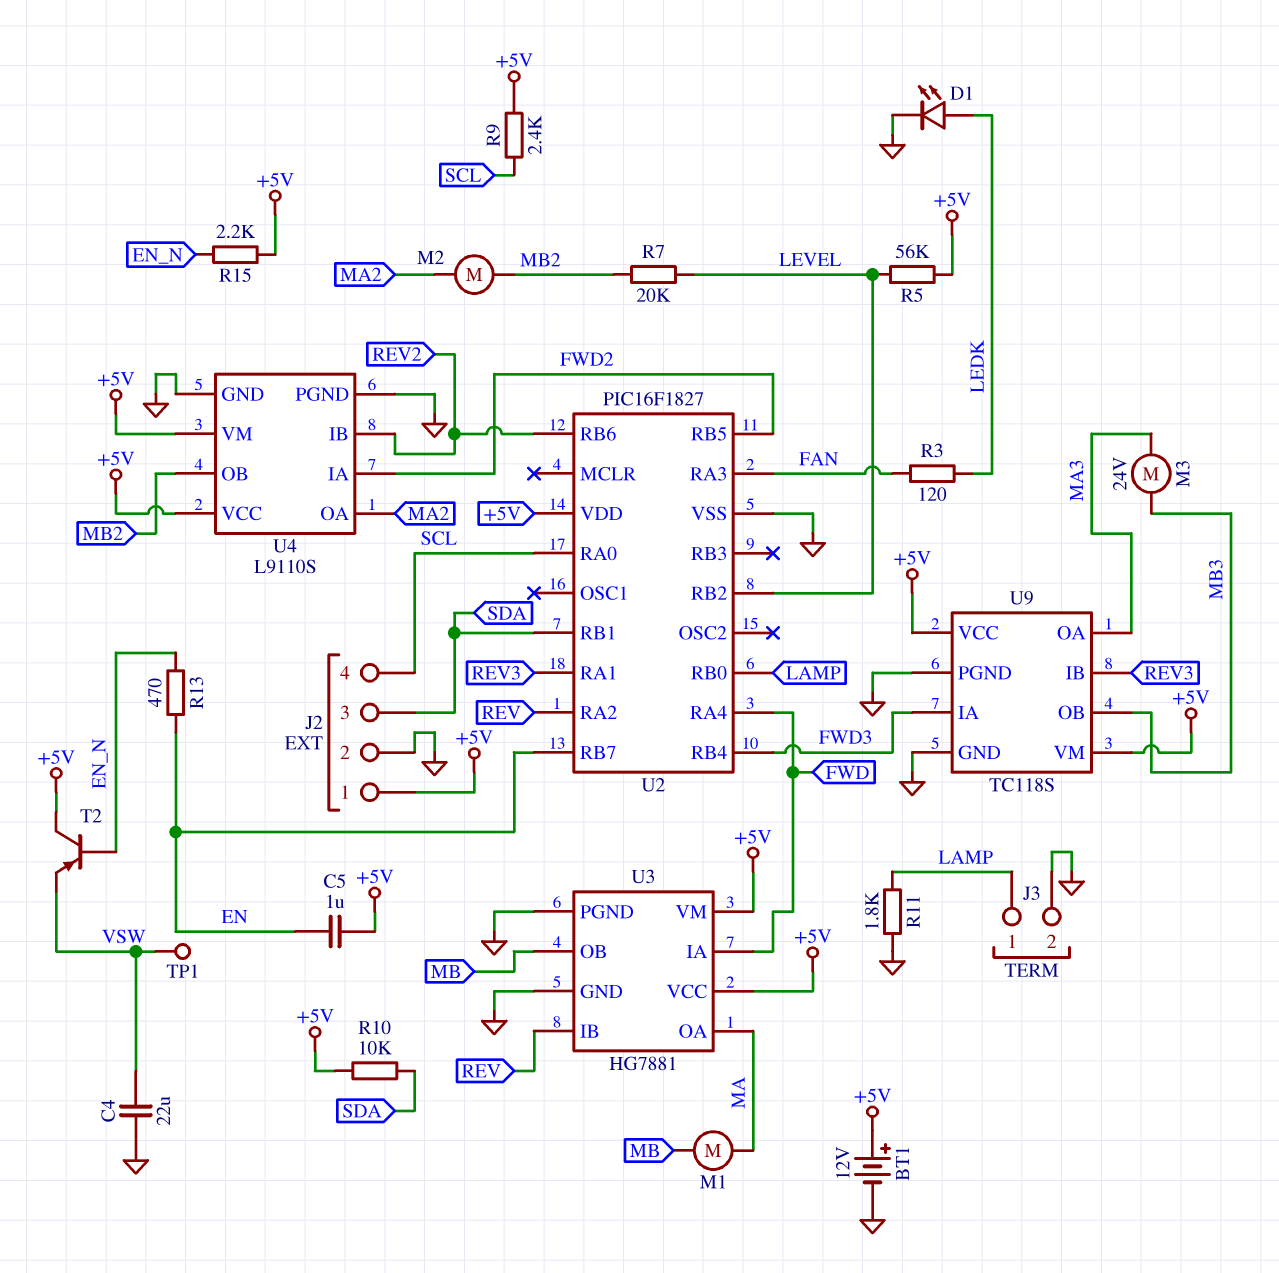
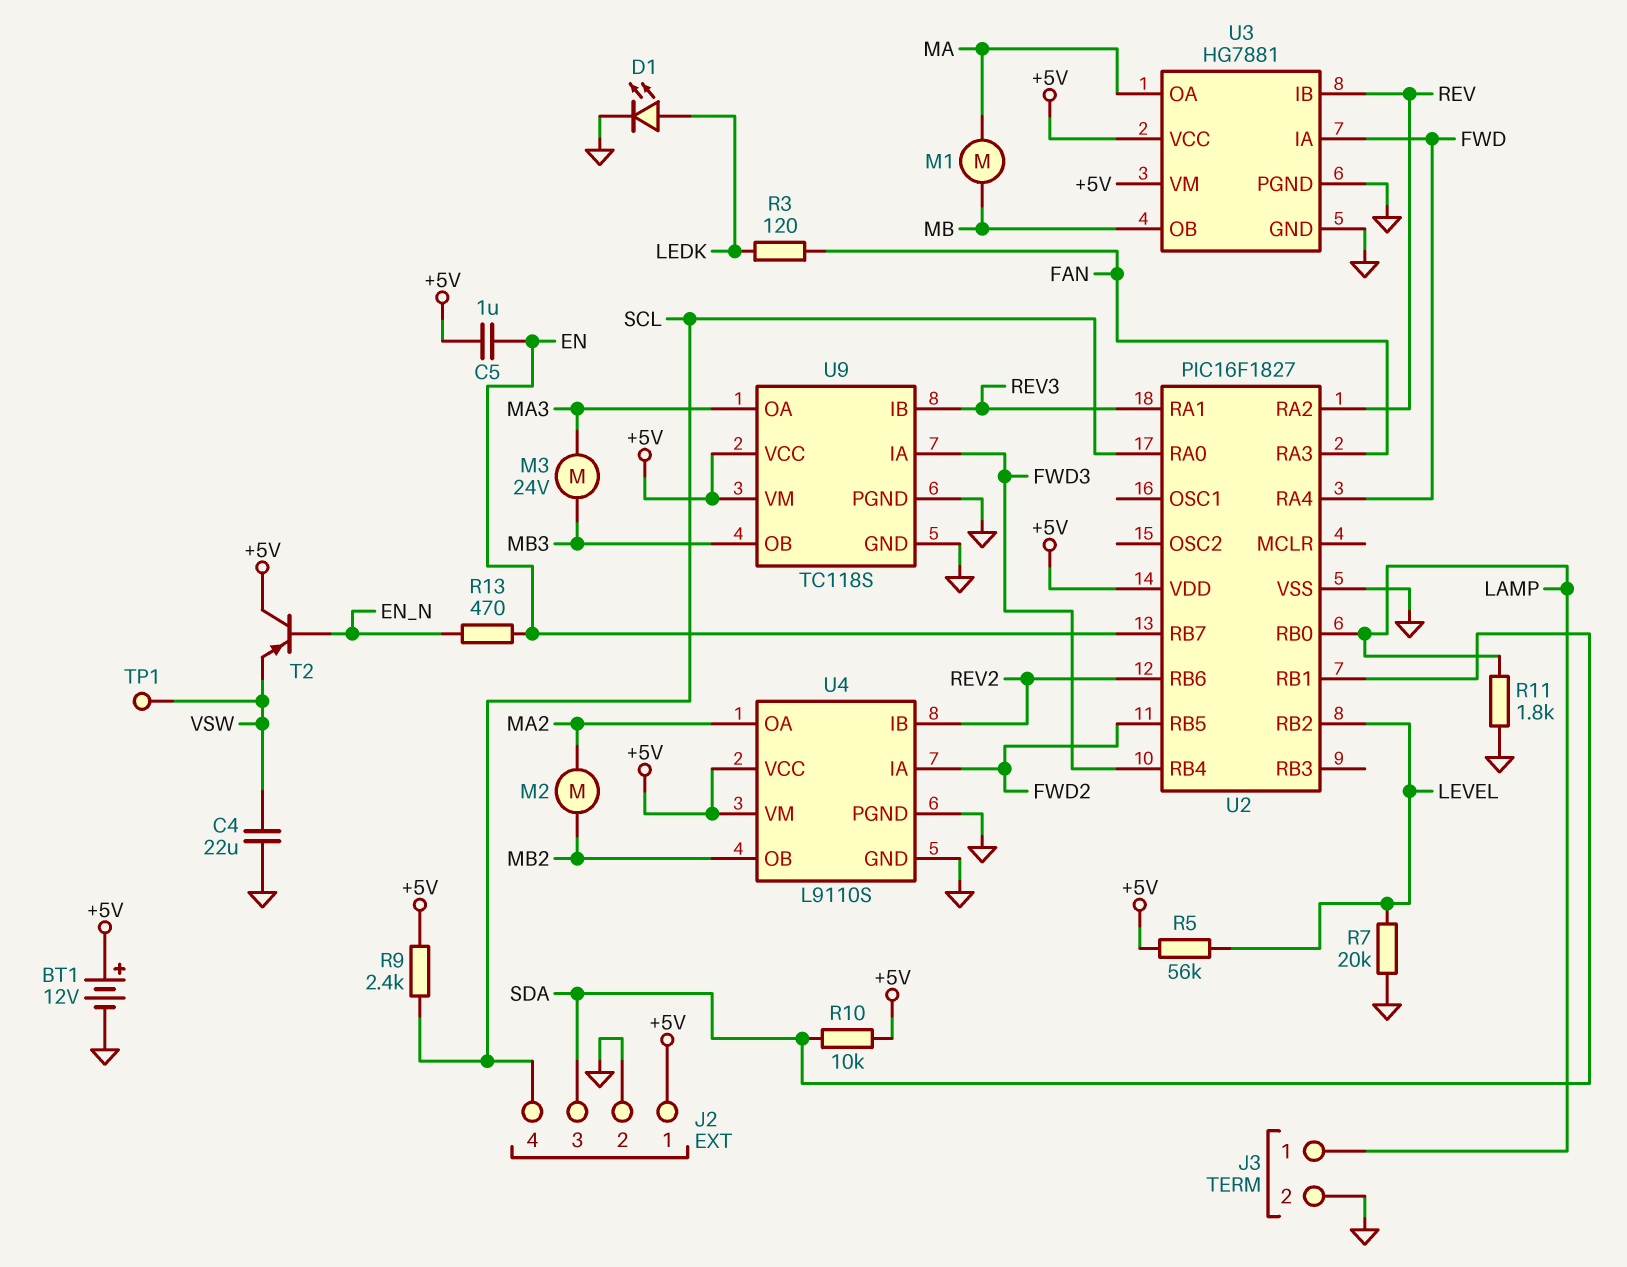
R7: 20k (LEVEL, MB2) -> 20k (GND, LEVEL)
R15: 2.2k (+5V, EN_N) -> none

